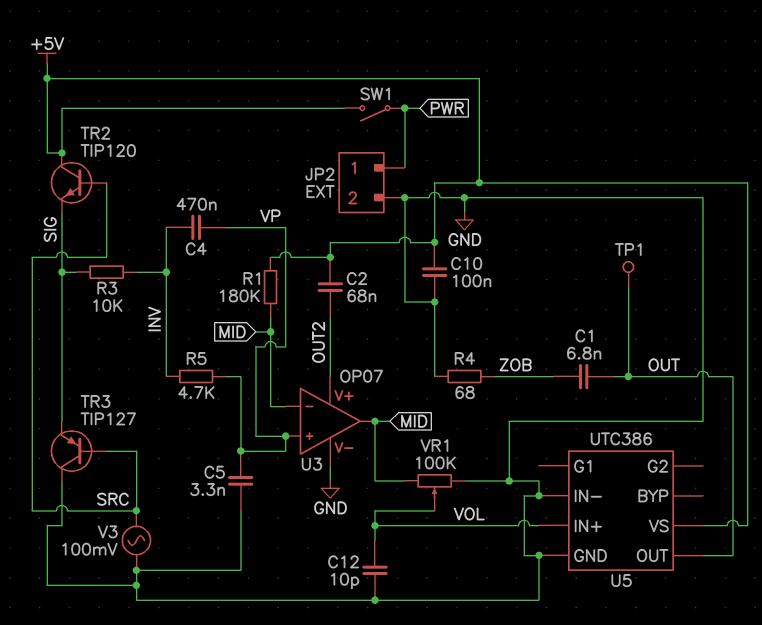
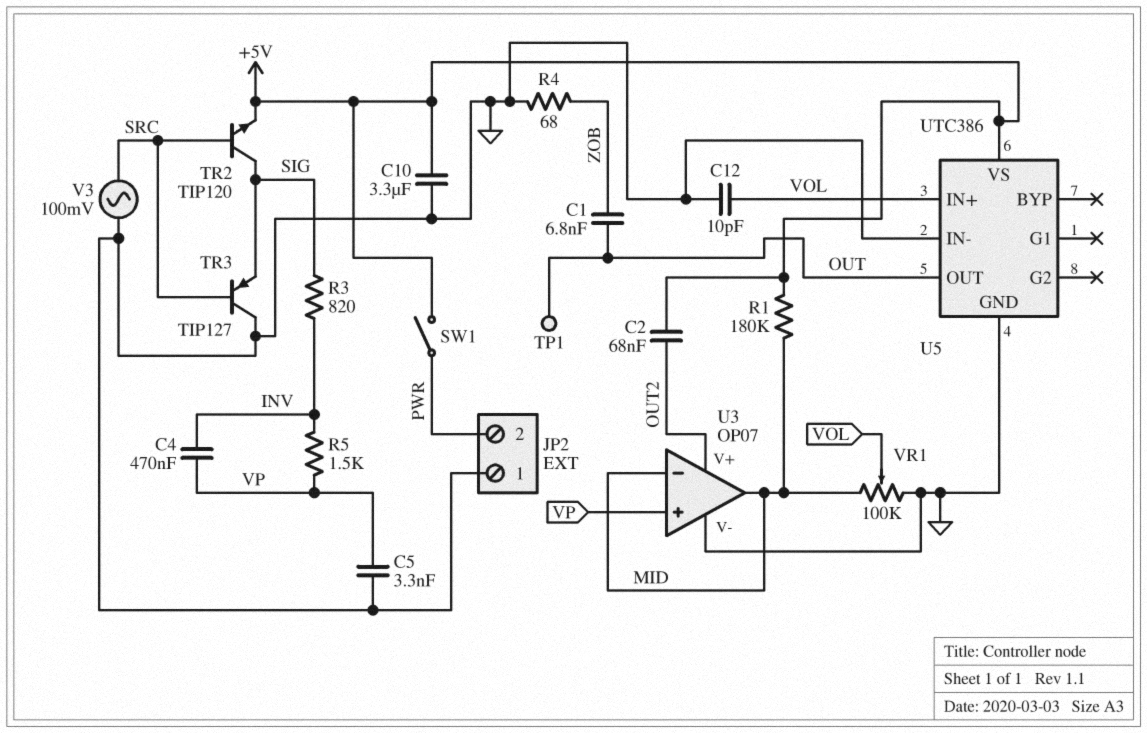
C10: 100nF (+5V, GND) -> 3.3uF (+5V, GND)
JP2 pin 1: PWR -> GND
JP2 pin 2: GND -> PWR
R3: 10k (INV, SIG) -> 820 (INV, SIG)
R5: 4.7k (INV, VP) -> 1.5k (INV, VP)
TR2: NPN TIP120 (B SRC, C +5V, E SIG) -> NPN TIP120 (B SRC, C SIG, E +5V)

